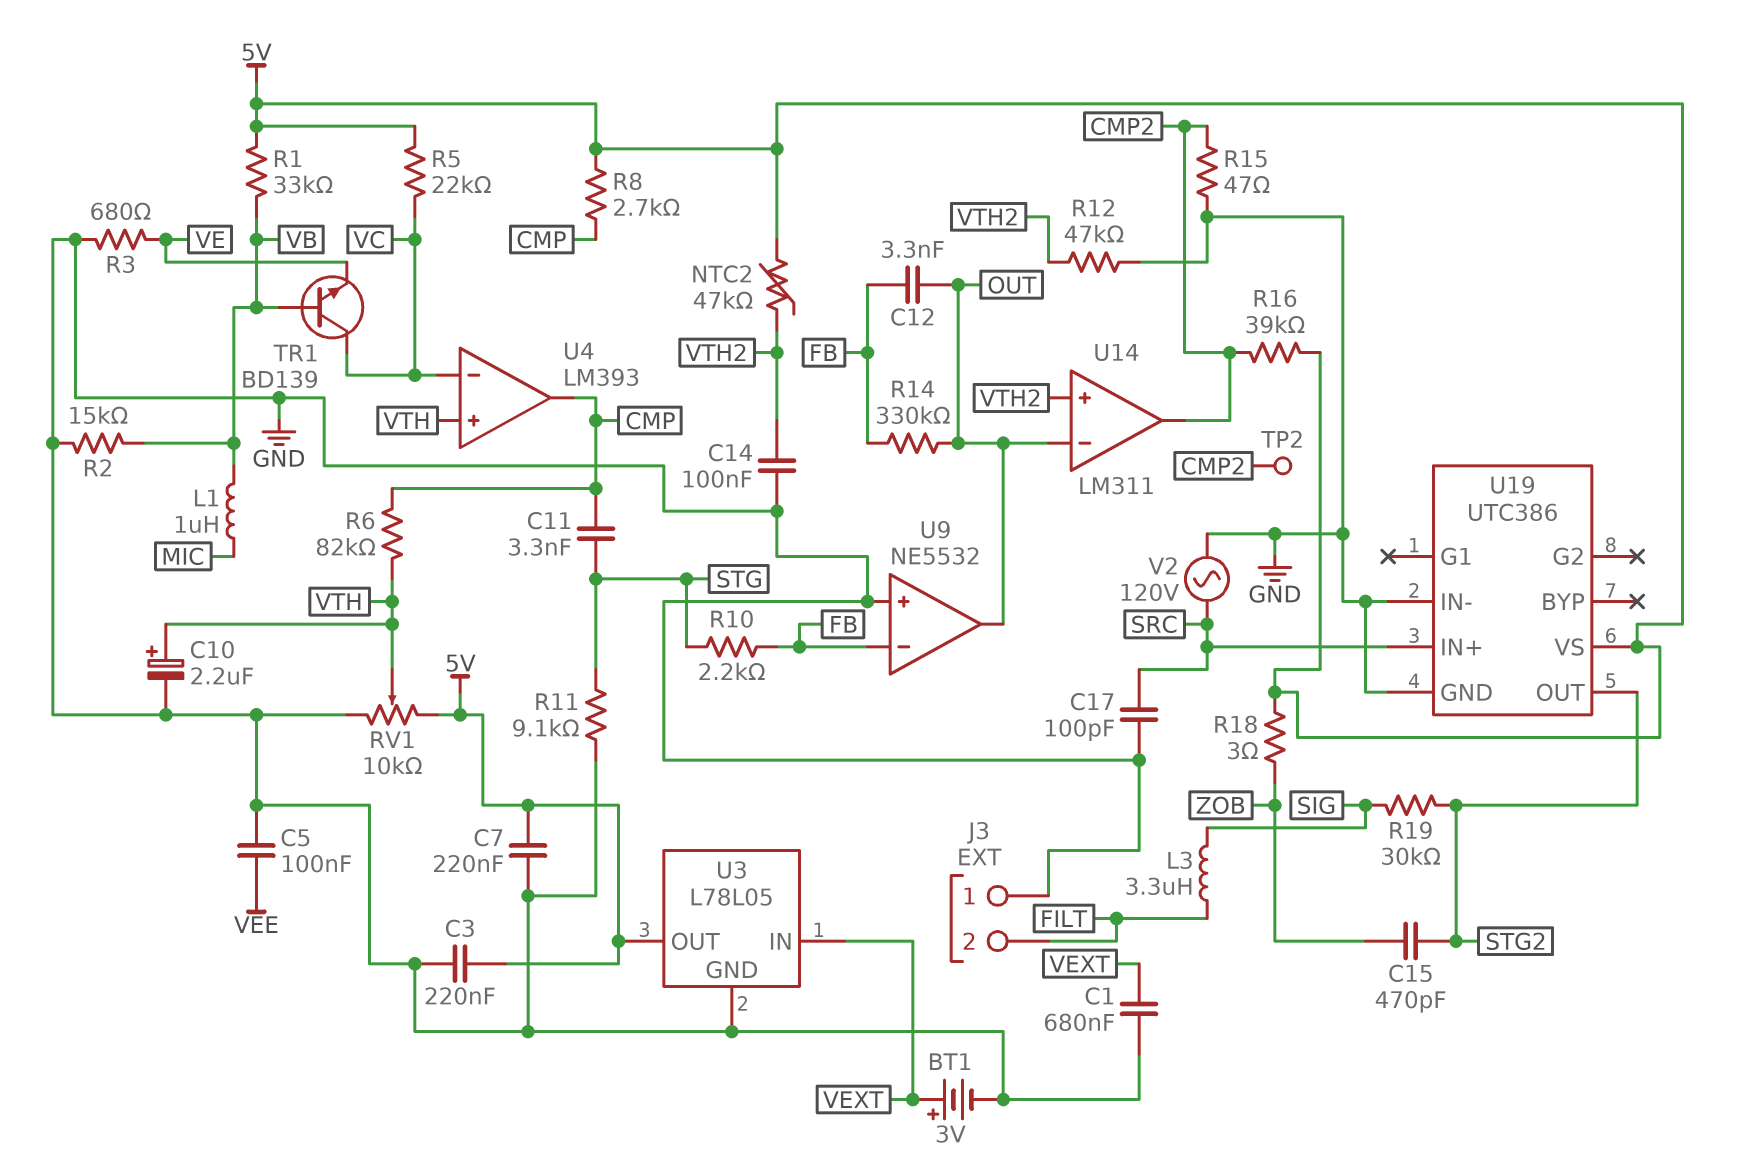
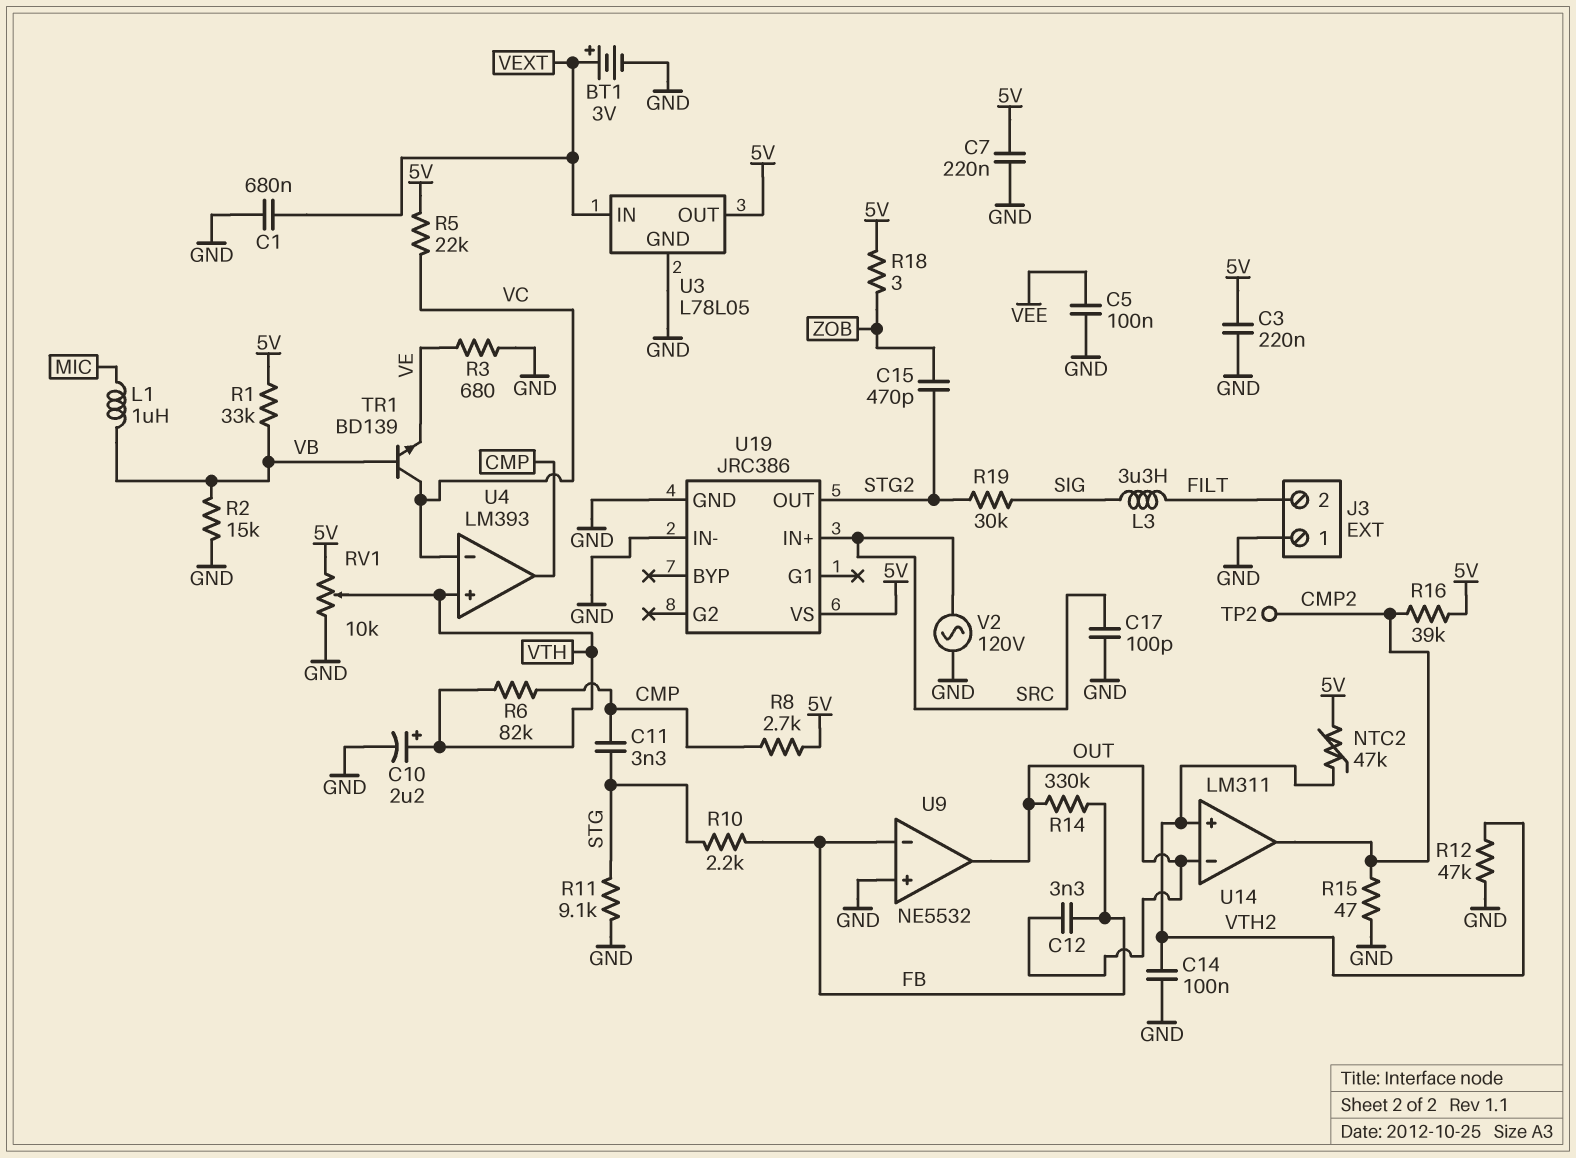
U19: UTC386 -> JRC386

